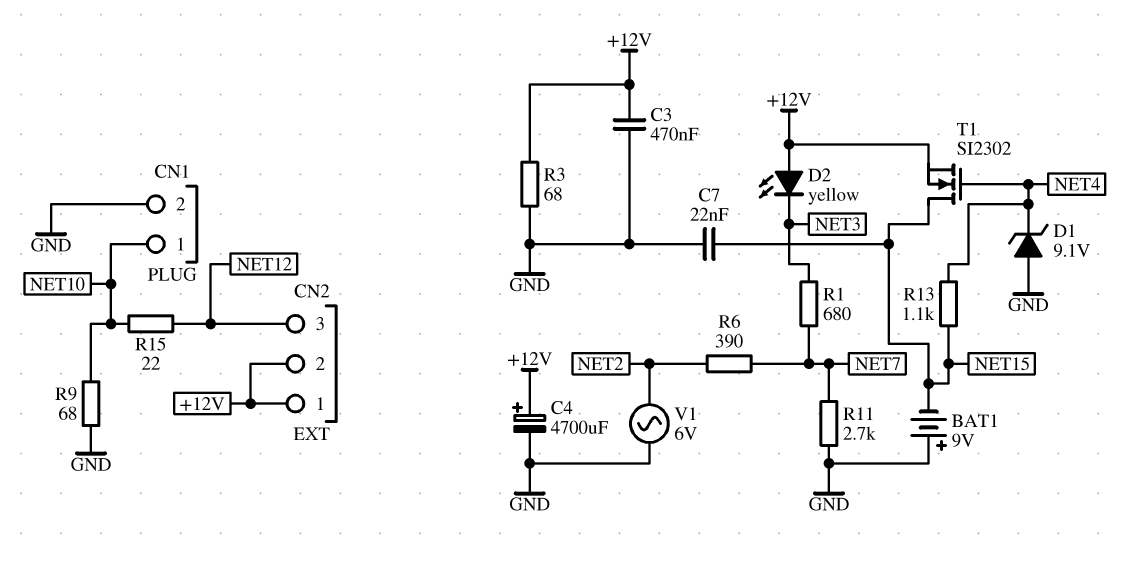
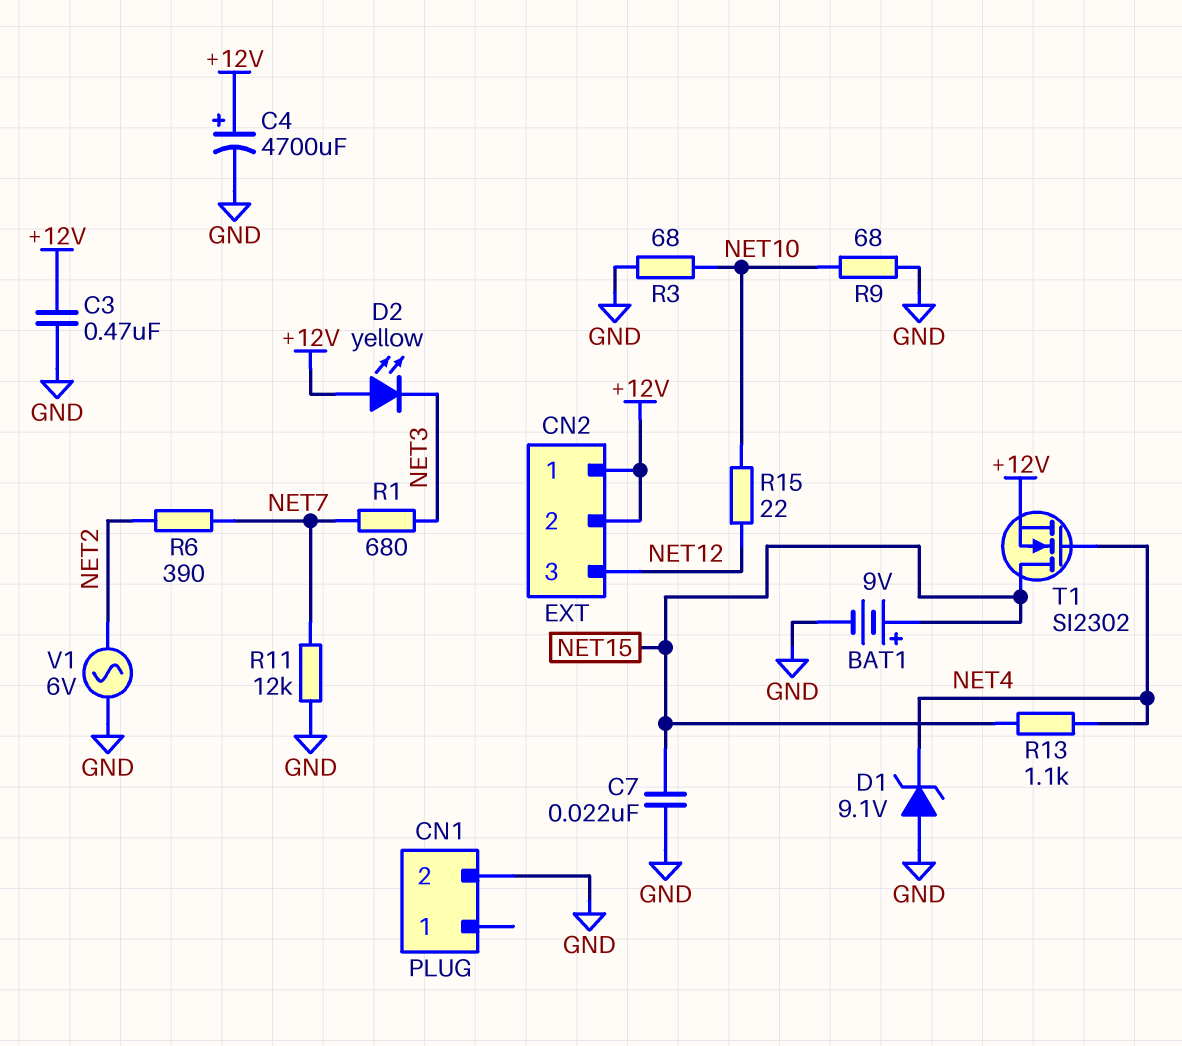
BAT1: 9V (plus GND, minus NET15) -> 9V (plus NET15, minus GND)
CN1 pin 1: NET10 -> none
R3: 68 (+12V, GND) -> 68 (GND, NET10)
R11: 2.7k (GND, NET7) -> 12k (GND, NET7)

